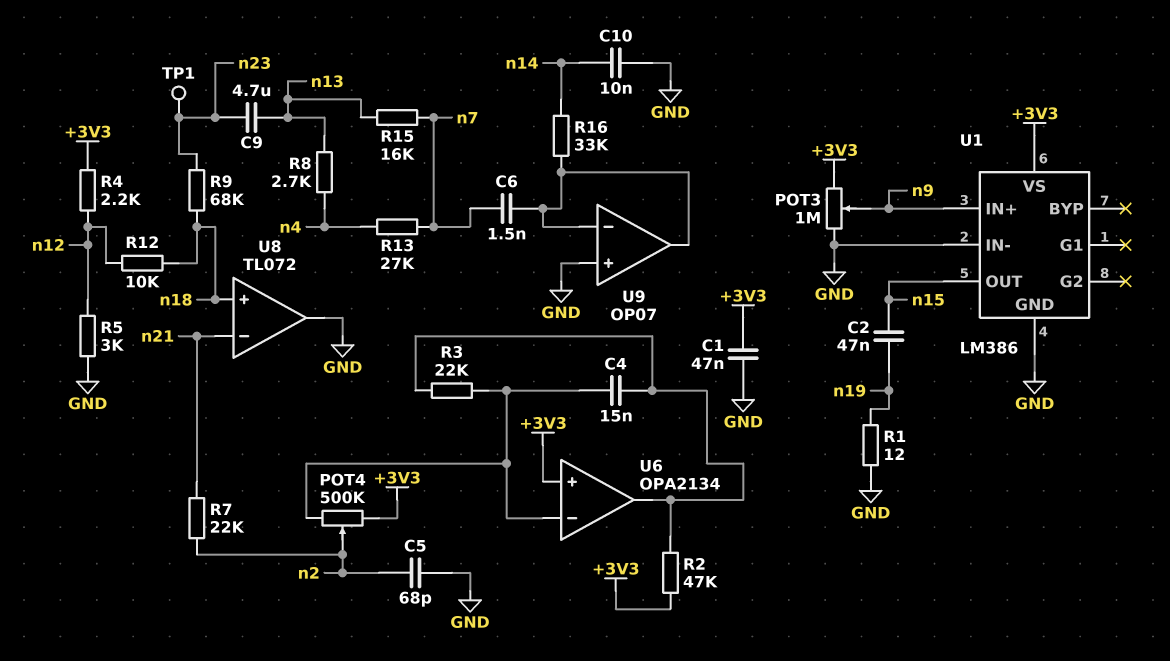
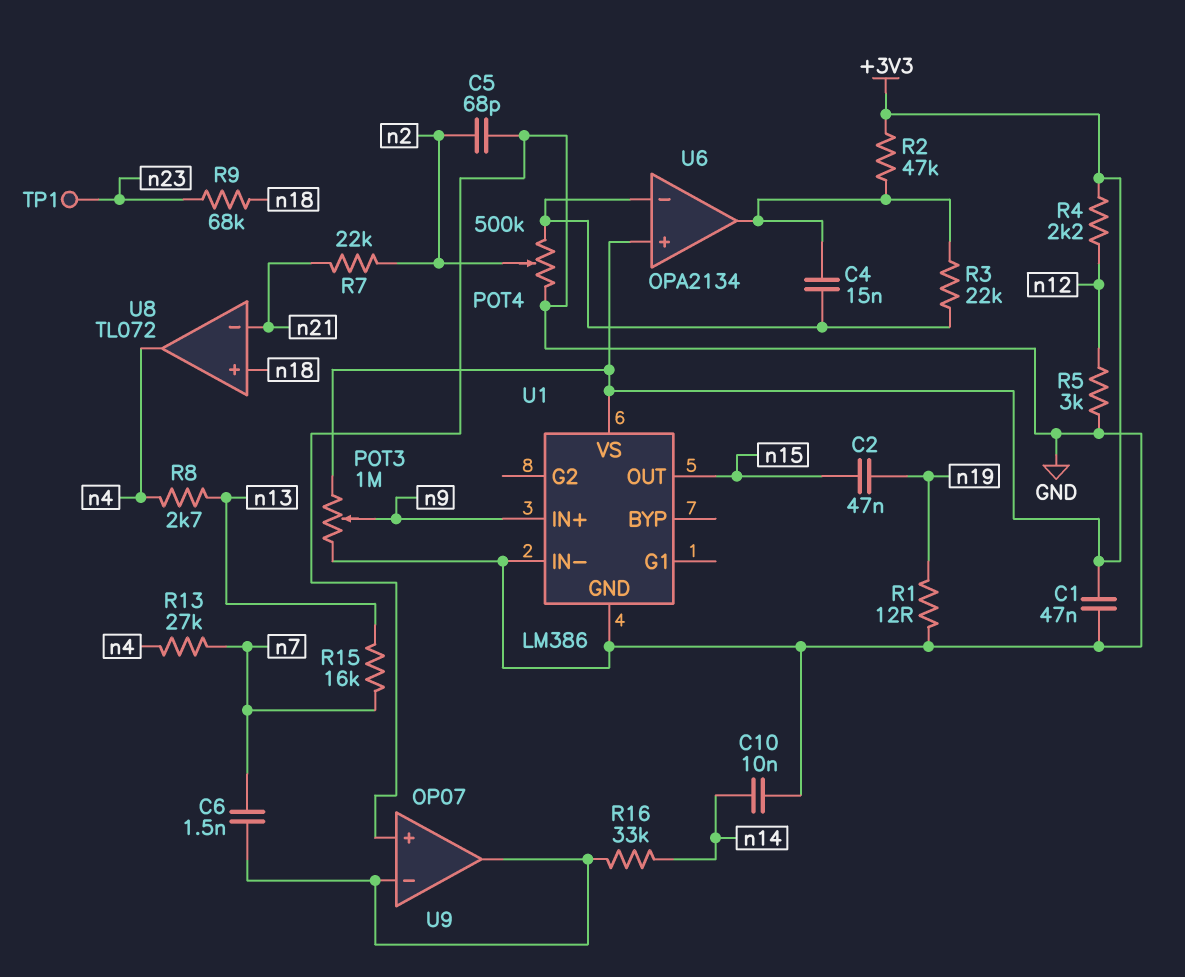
C9: 4.7uF (n13, n23) -> none
POT4: 500k (+3V3, U6/in-, wiper n2) -> 500k (GND, U6/in-, wiper n2)
R12: 10k (n12, n18) -> none
U8 pin out: GND -> n4

